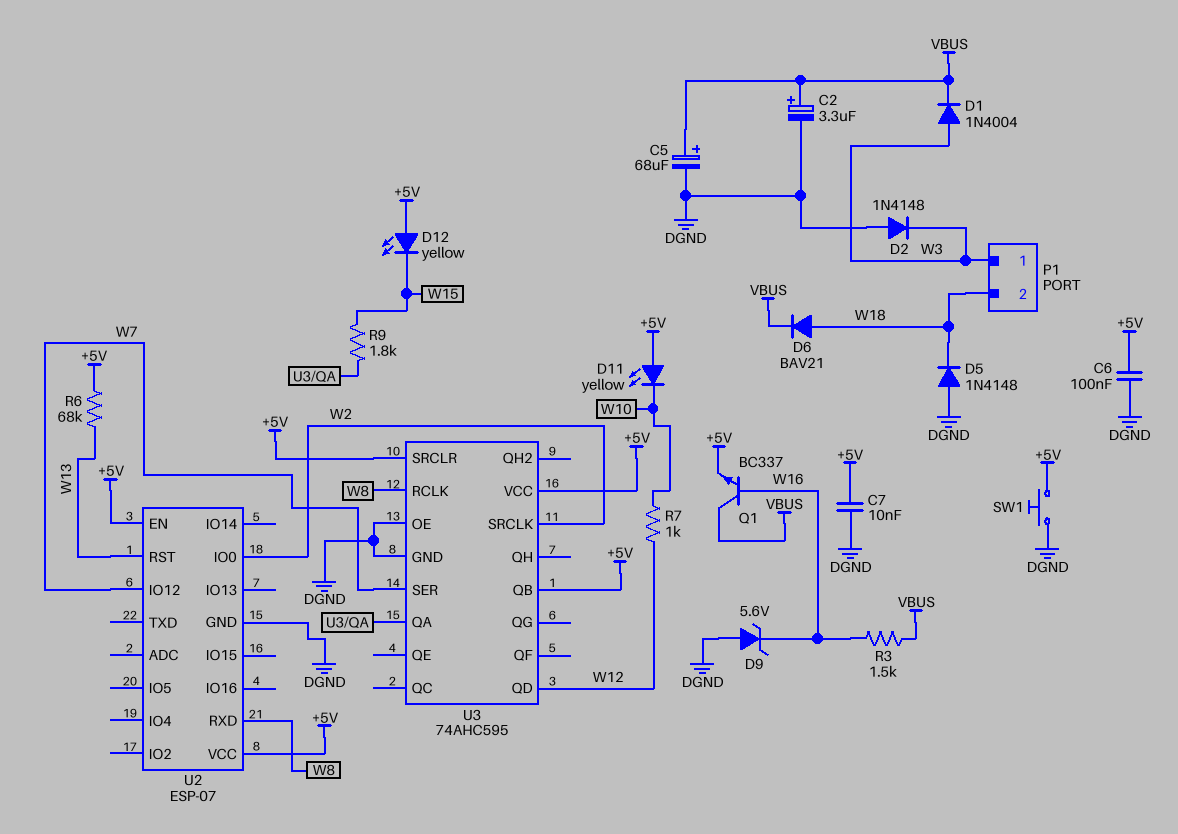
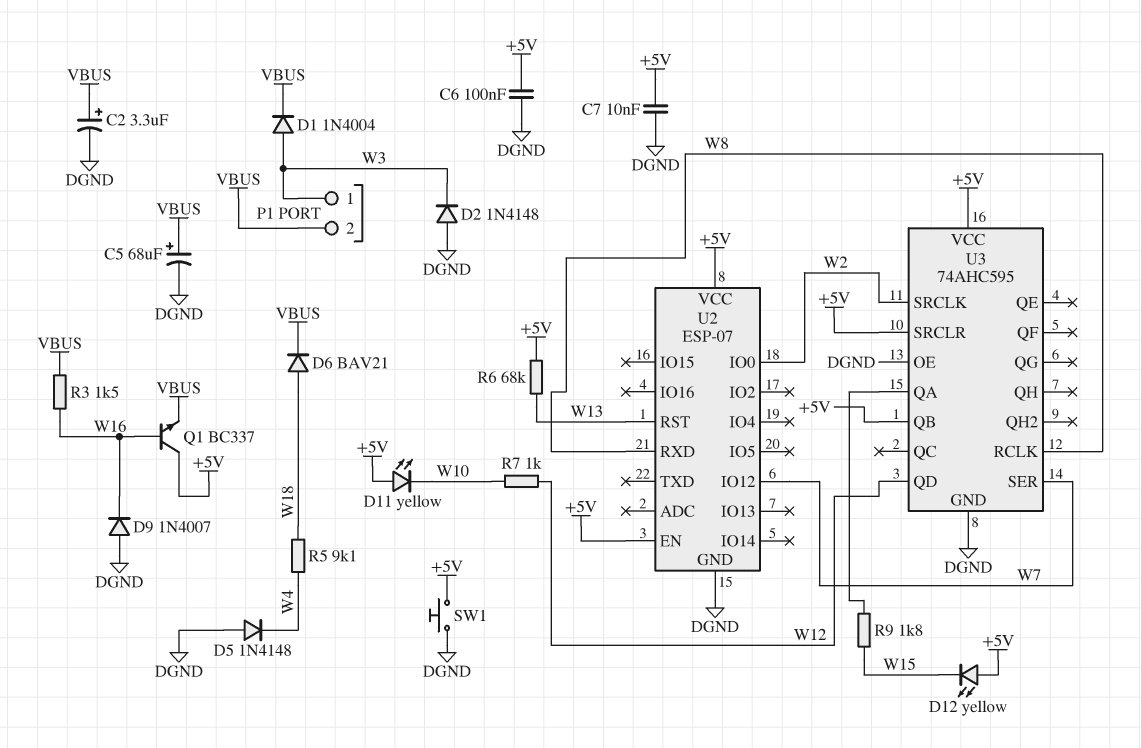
D5: diode 1N4148 (A DGND, K W18) -> diode 1N4148 (A DGND, K W4)
D9: zener 5.6V (A DGND, K W16) -> diode 1N4007 (A DGND, K W16)
P1 pin 2: W18 -> VBUS
Q1: NPN BC337 (B W16, C VBUS, E +5V) -> NPN BC337 (B W16, C +5V, E VBUS)
R5: none -> 9.1k (W4, W18)

